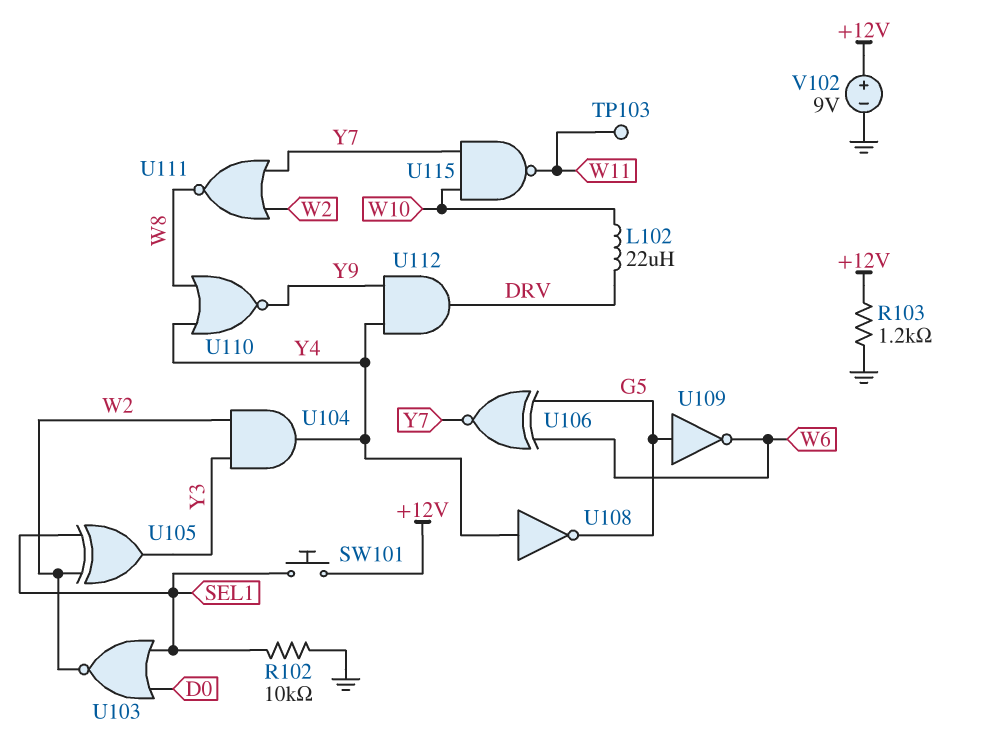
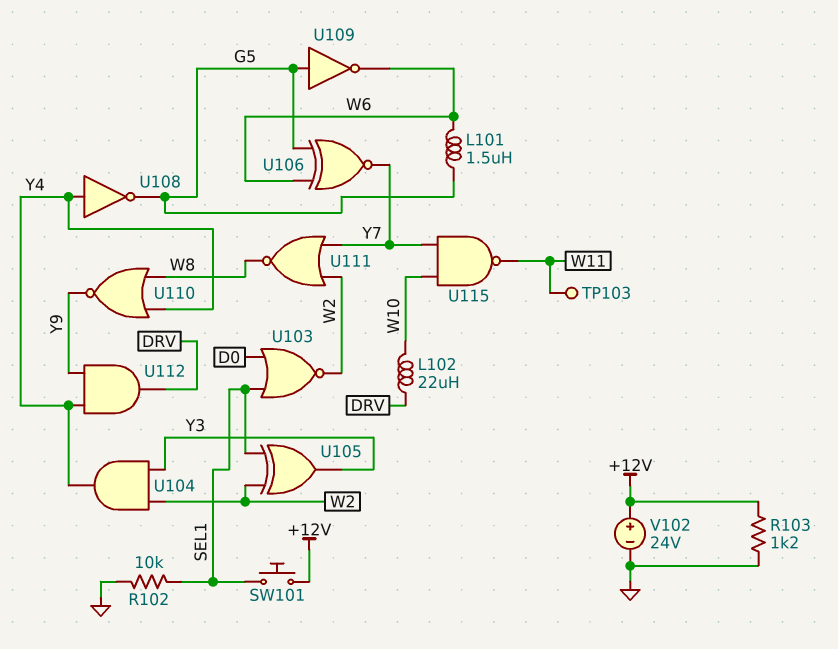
L101: none -> 1.5uH (G5, W6)
V102: 9V (plus +12V, minus GND) -> 24V (plus +12V, minus GND)

